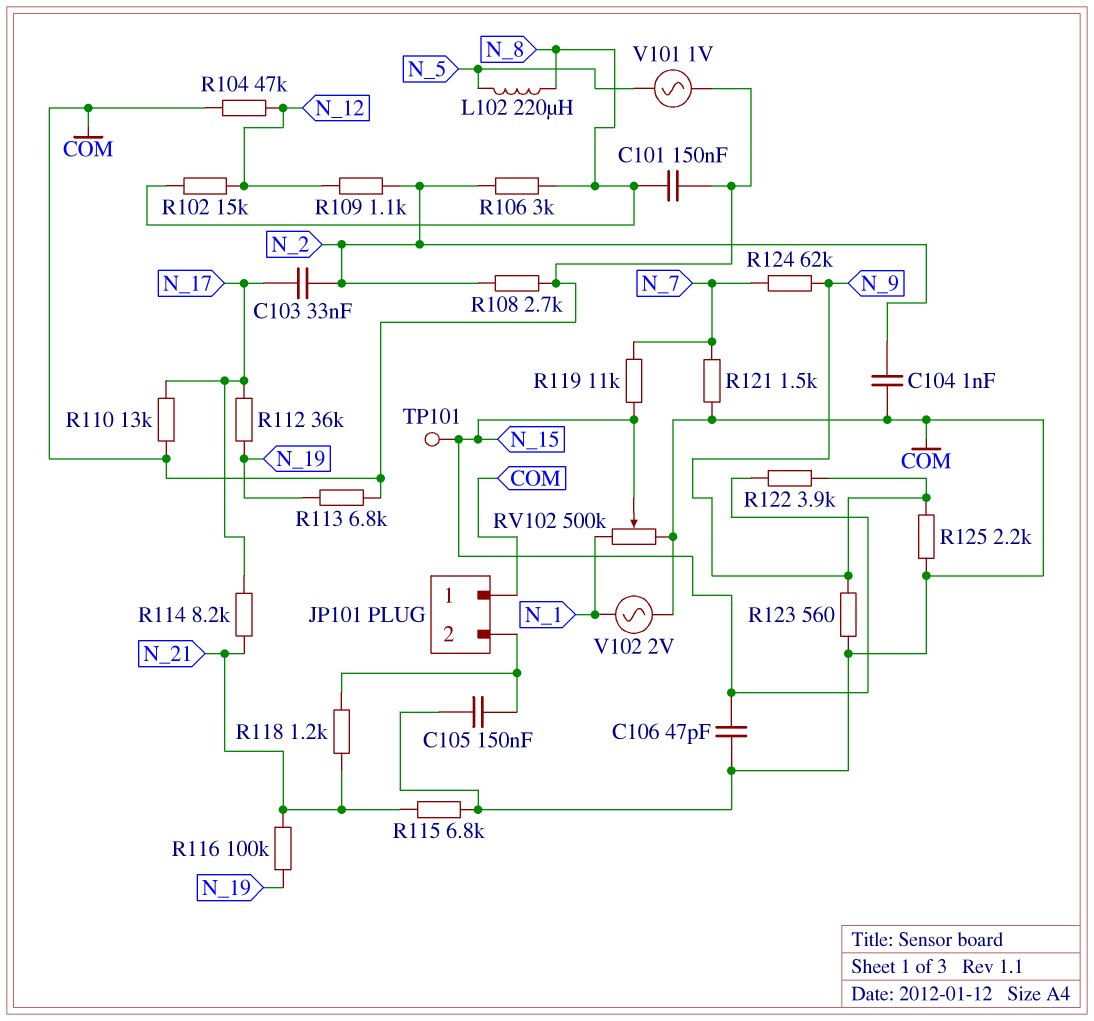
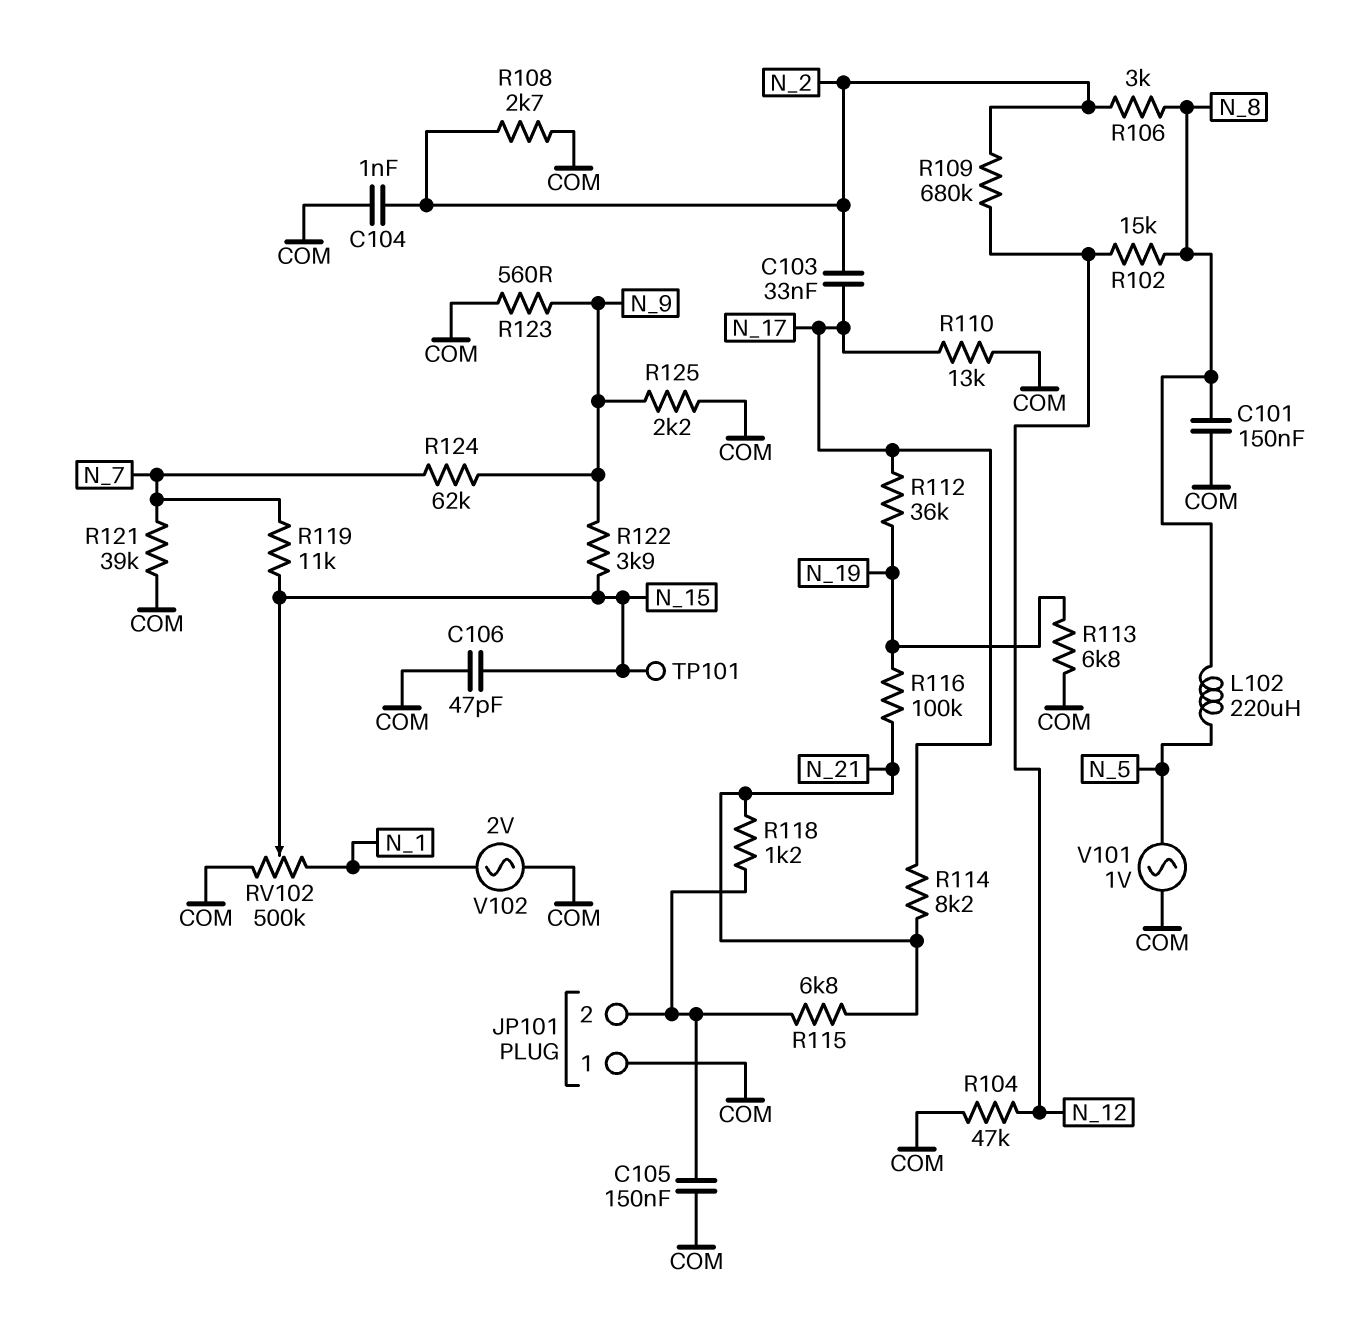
R109: 1.1k (N_2, N_12) -> 680k (N_2, N_12)
R115: 6.8k (COM, N_21) -> 6.8k (JP101/2, N_21)
R121: 1.5k (COM, N_7) -> 39k (COM, N_7)

